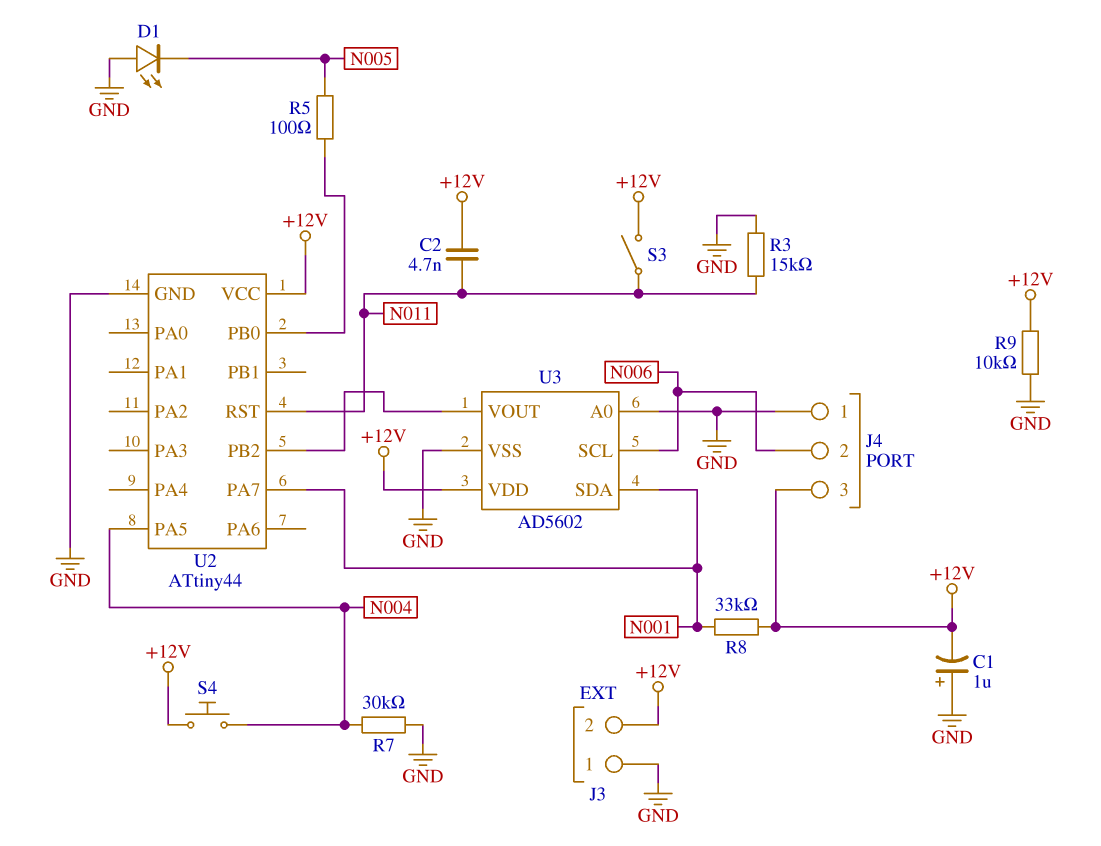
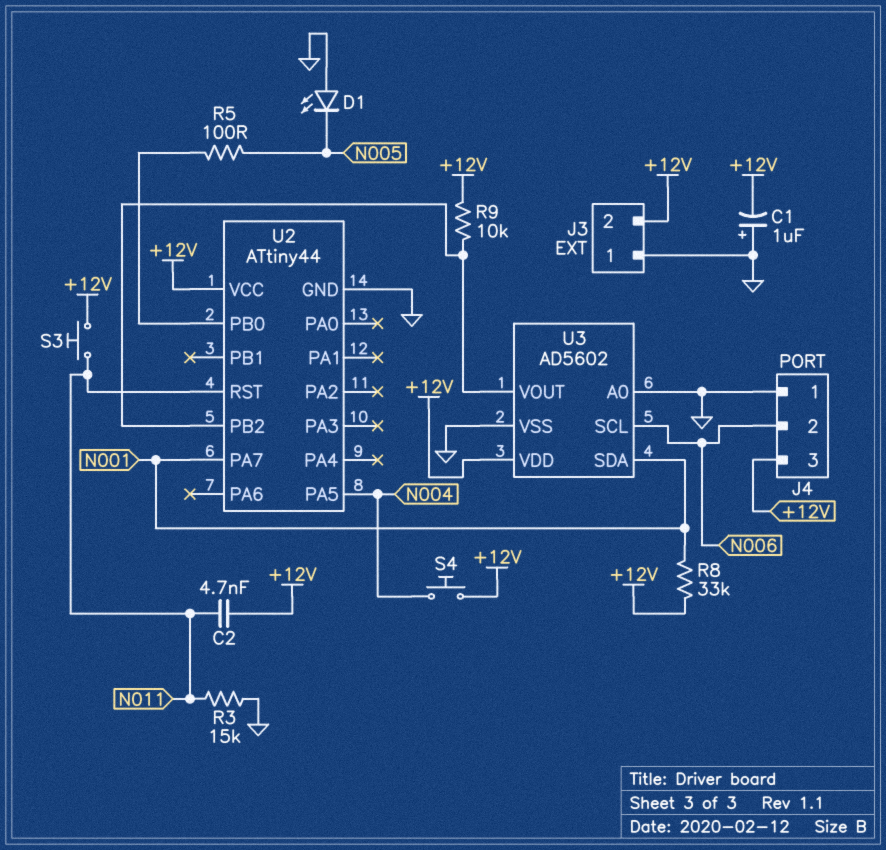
R7: 30k (GND, N004) -> none
R9: 10k (+12V, GND) -> 10k (+12V, U2/PB2)
S3: switch (+12V, N011) -> button (+12V, N011)

